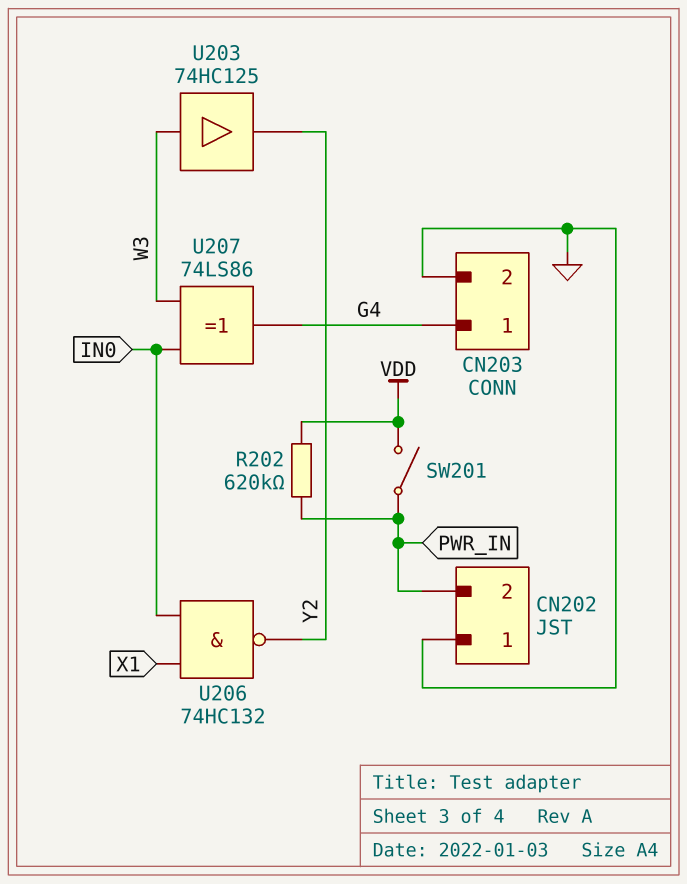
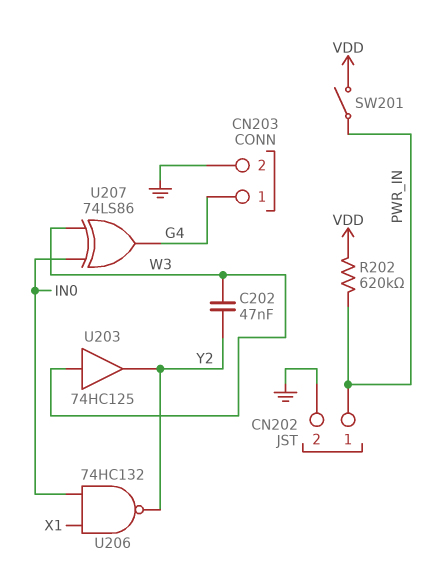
C202: none -> 47nF (W3, Y2)
CN202 pin 1: GND -> PWR_IN
CN202 pin 2: PWR_IN -> GND

